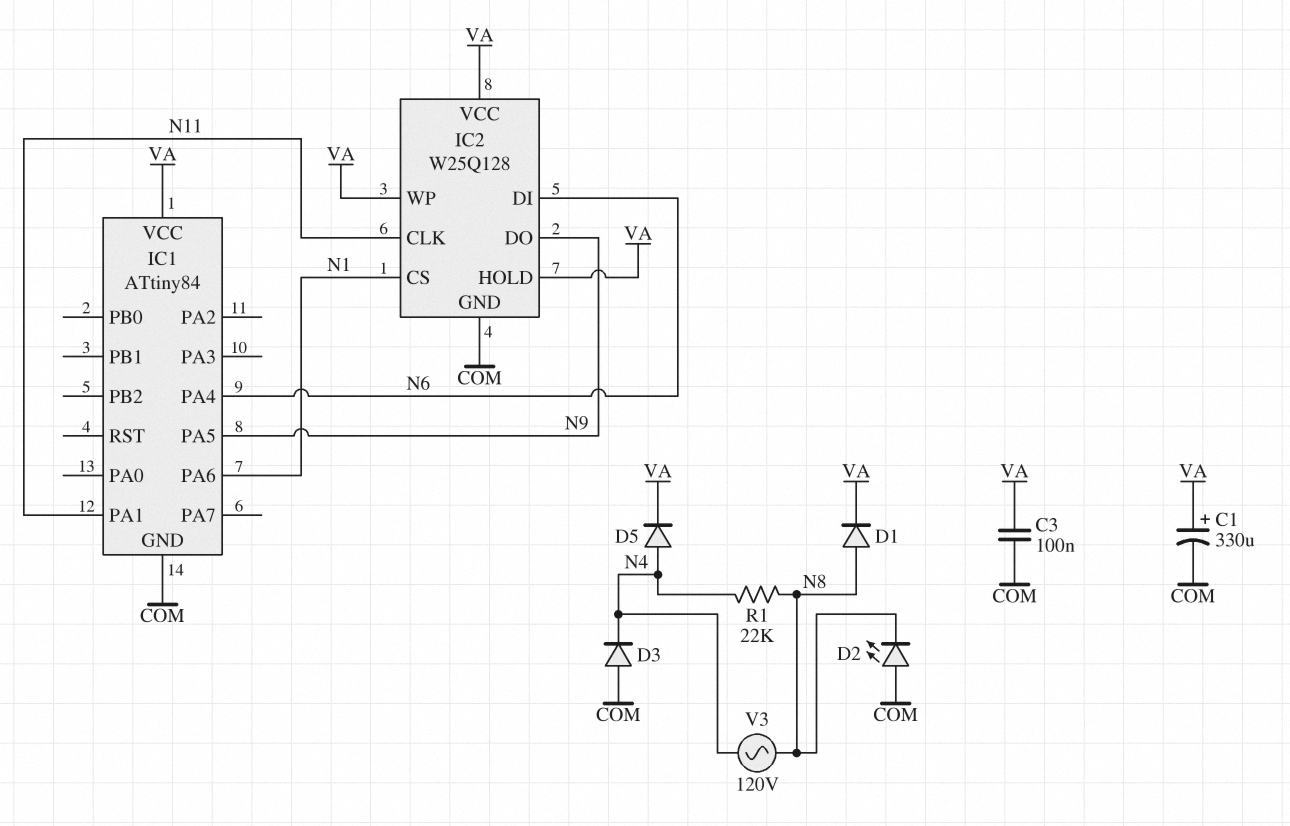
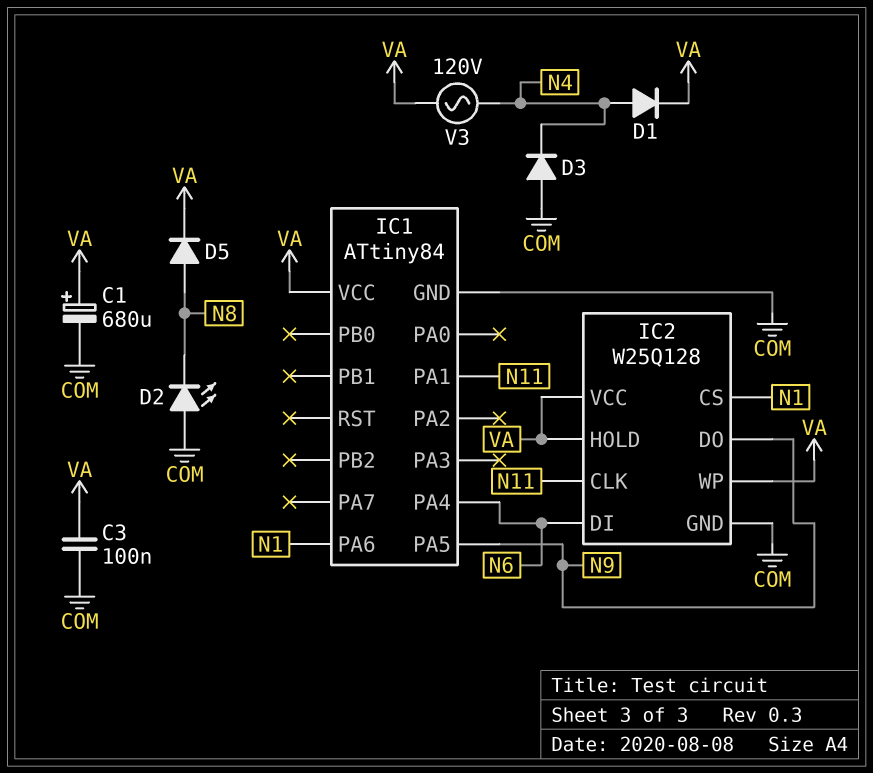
C1: 330uF (plus VA, minus COM) -> 680uF (plus VA, minus COM)
D1: diode (A N8, K VA) -> diode (A N4, K VA)
D5: diode (A N4, K VA) -> diode (A N8, K VA)
R1: 22k (N4, N8) -> none
V3: AC 120V (N4, N8) -> AC 120V (N4, VA)

